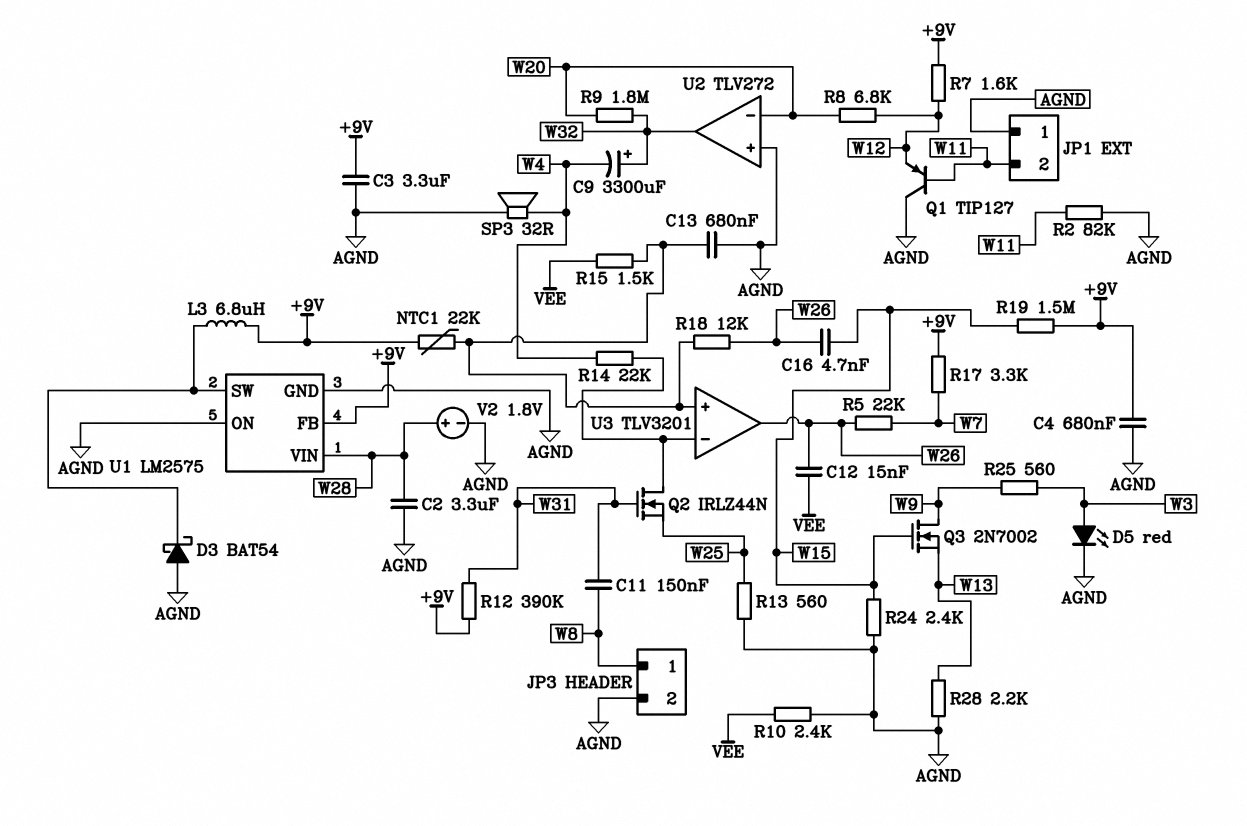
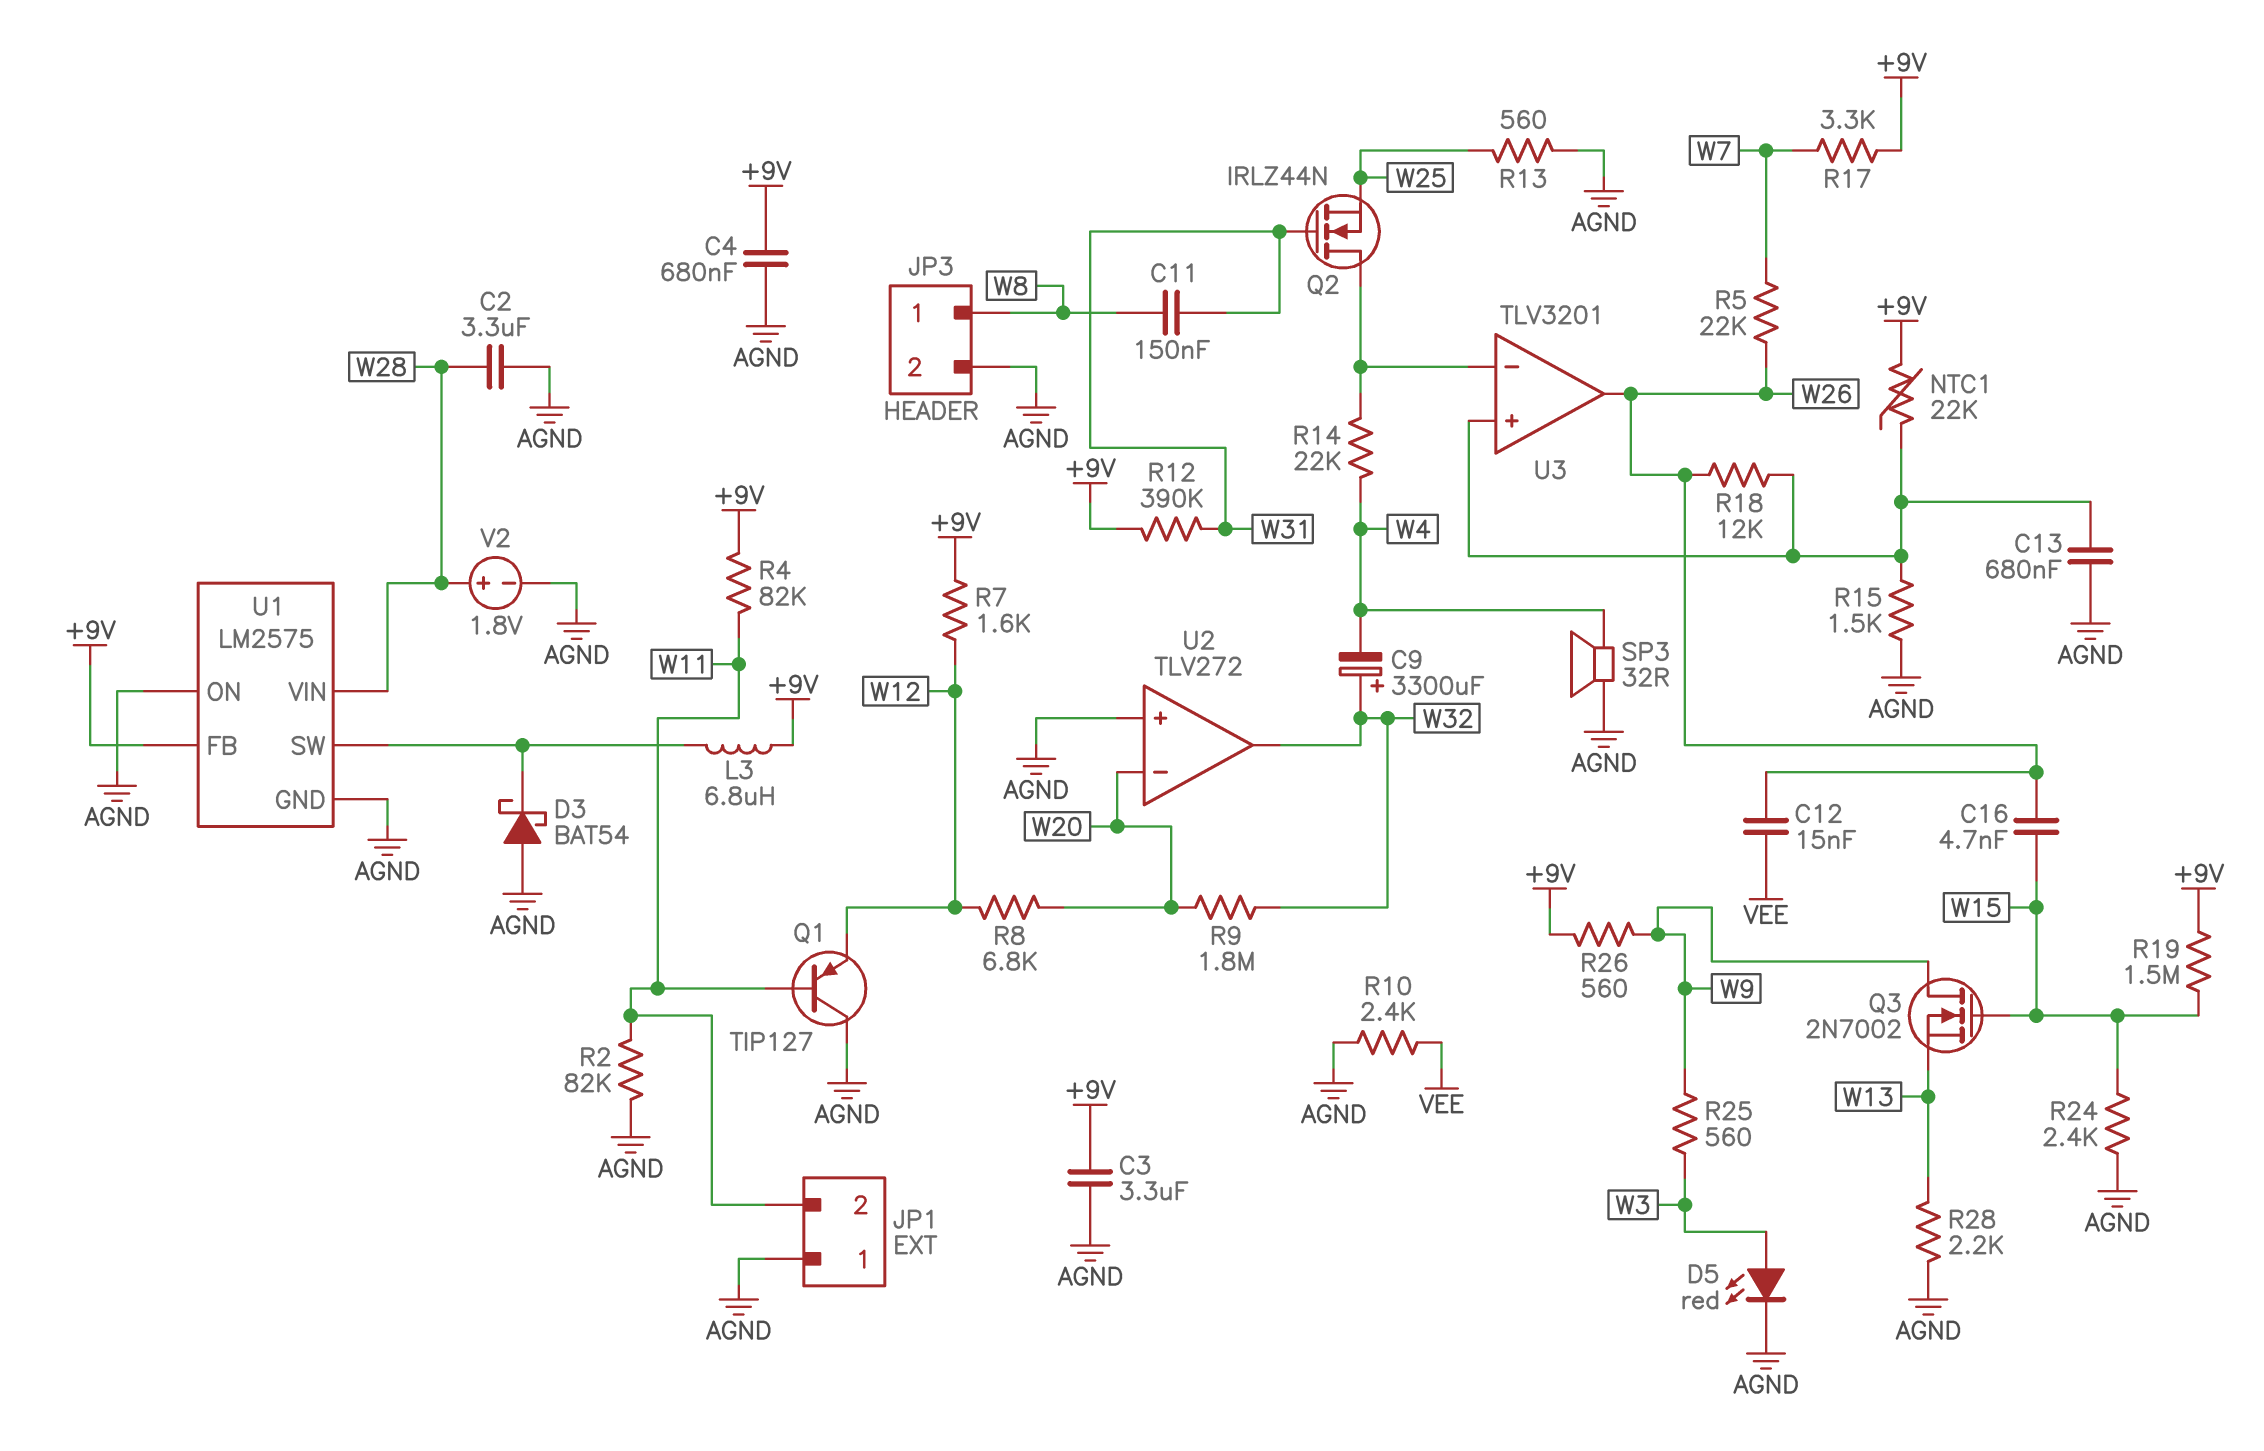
R4: none -> 82k (+9V, W11)
R15: 1.5k (U3/in+, VEE) -> 1.5k (AGND, U3/in+)
R26: none -> 560 (+9V, W9)

